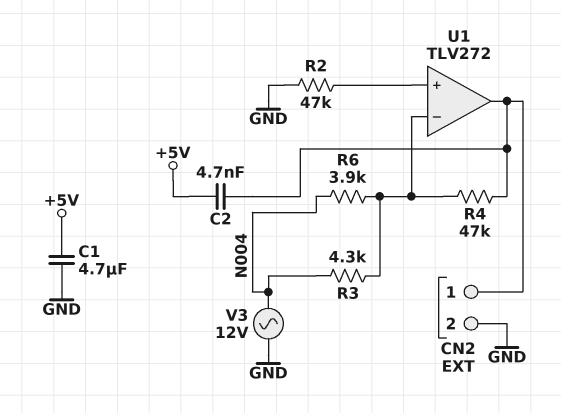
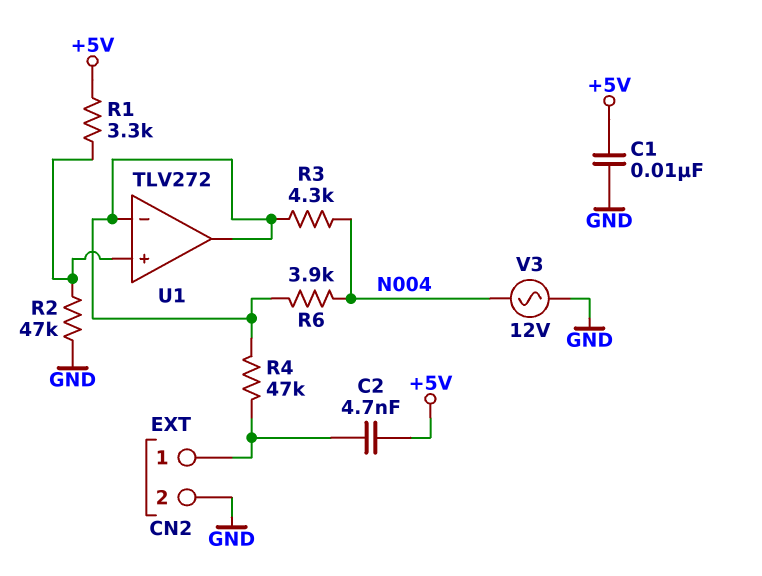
C1: 4.7uF (+5V, GND) -> 10nF (+5V, GND)
R1: none -> 3.3k (+5V, U1/in+)
U1 pin out: CN2/1 -> U1/in-

